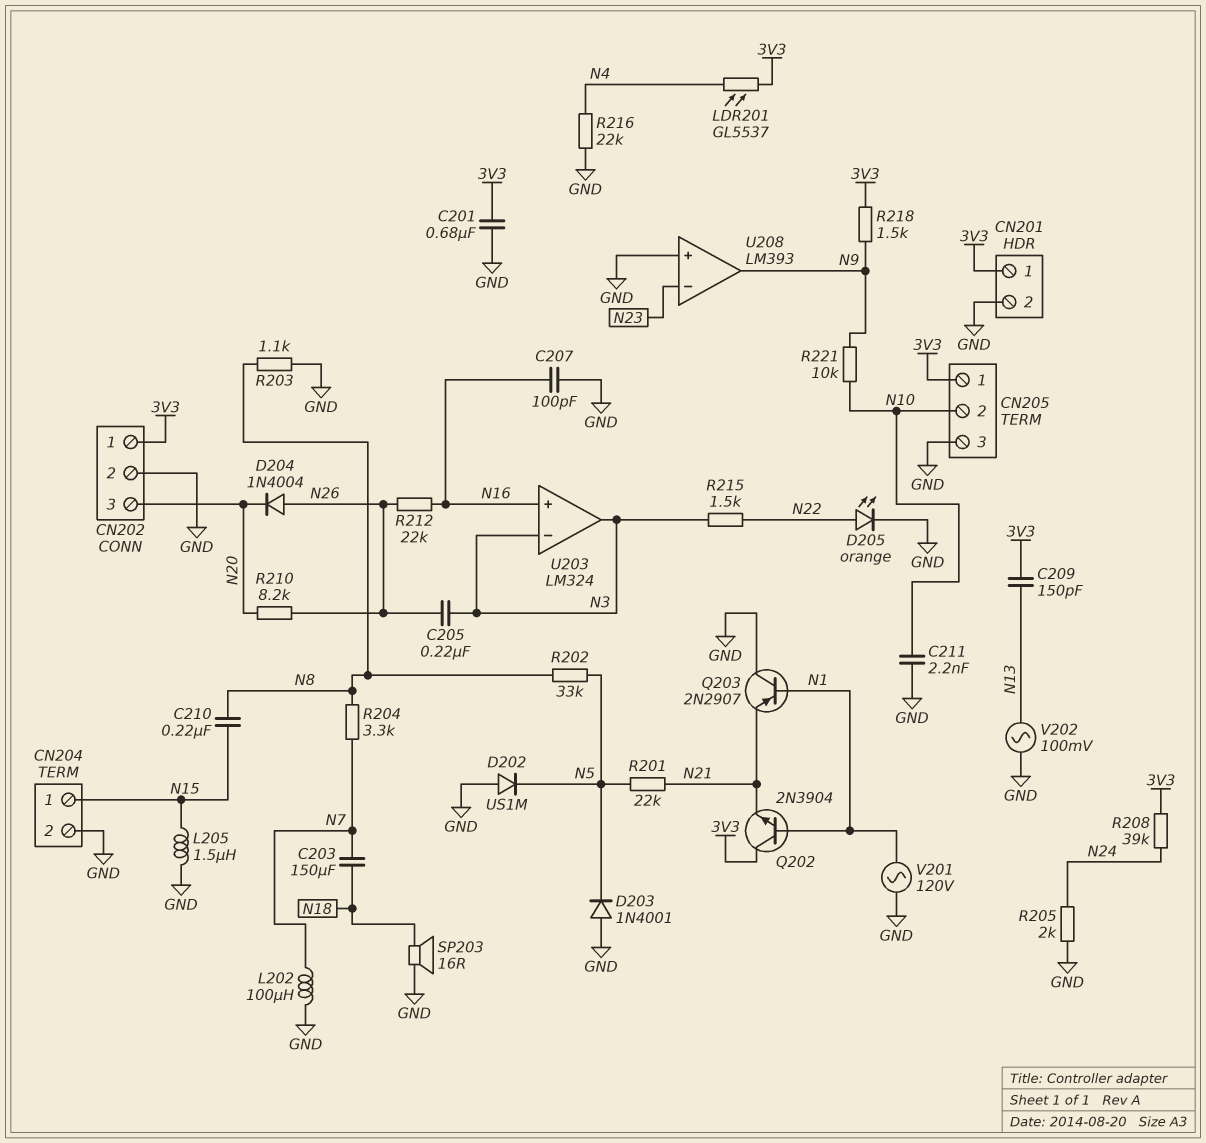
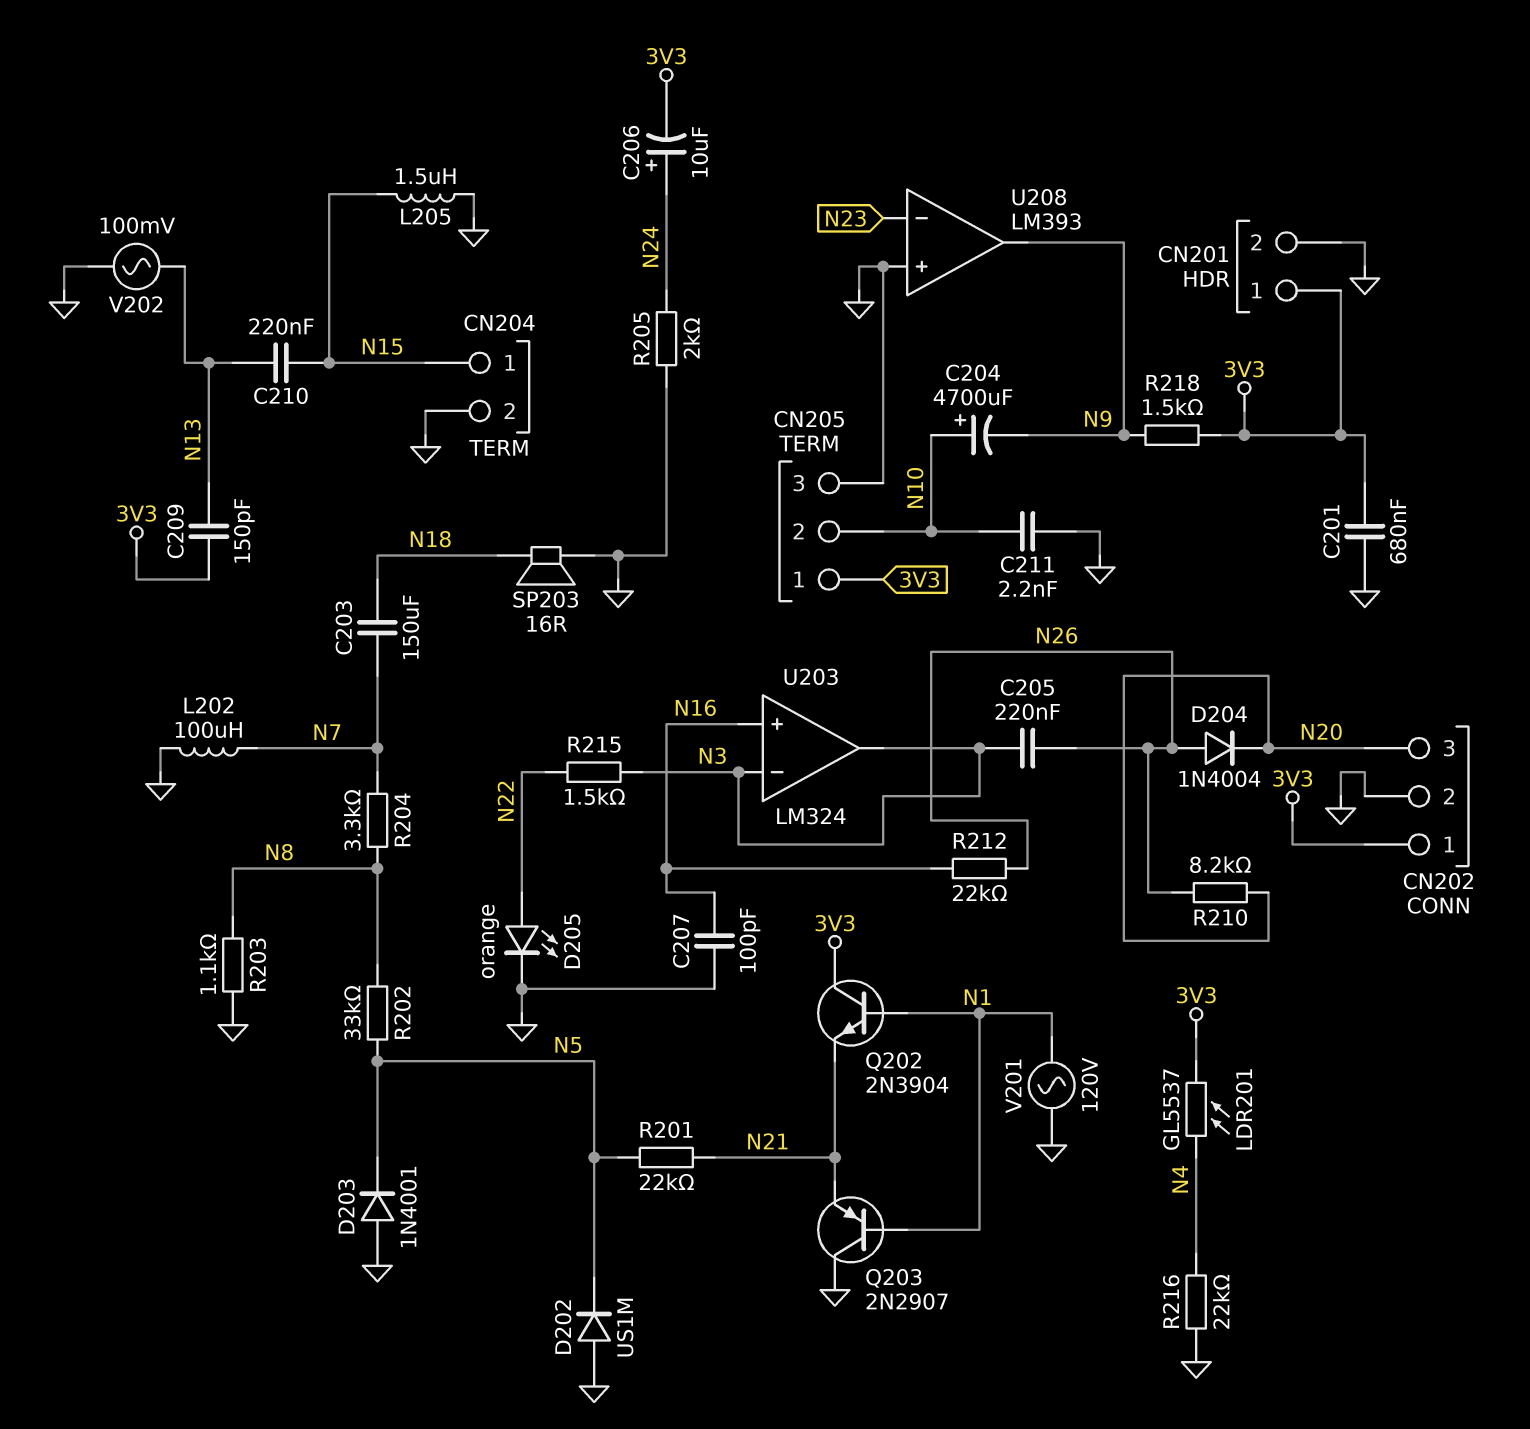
C204: none -> 4700uF (plus N10, minus N9)
C206: none -> 10uF (plus N24, minus 3V3)
C210: 220nF (N8, N15) -> 220nF (N13, N15)
R208: 39k (3V3, N24) -> none
R221: 10k (N9, N10) -> none

